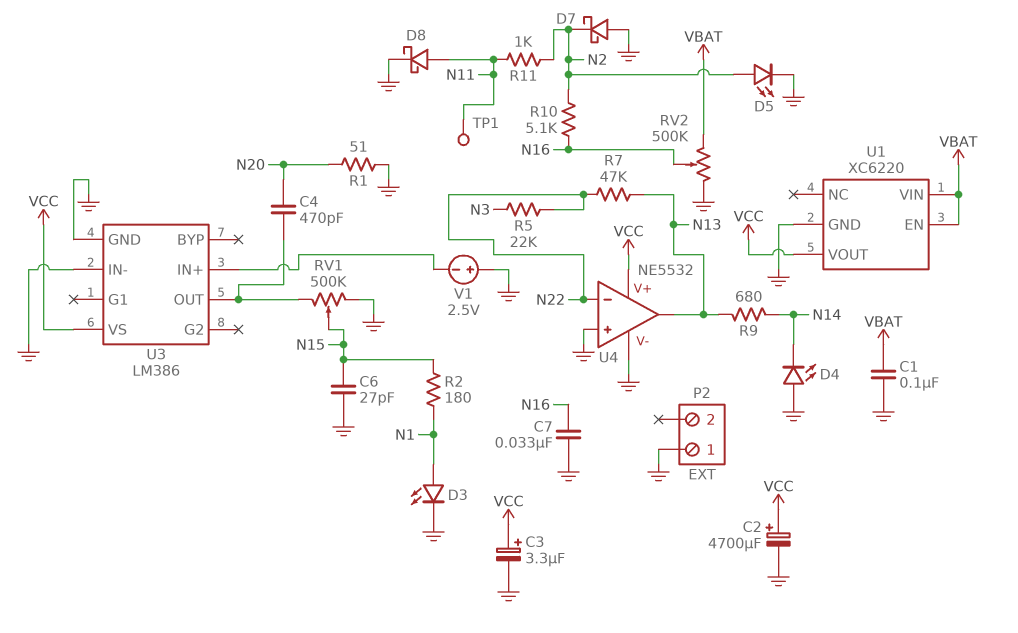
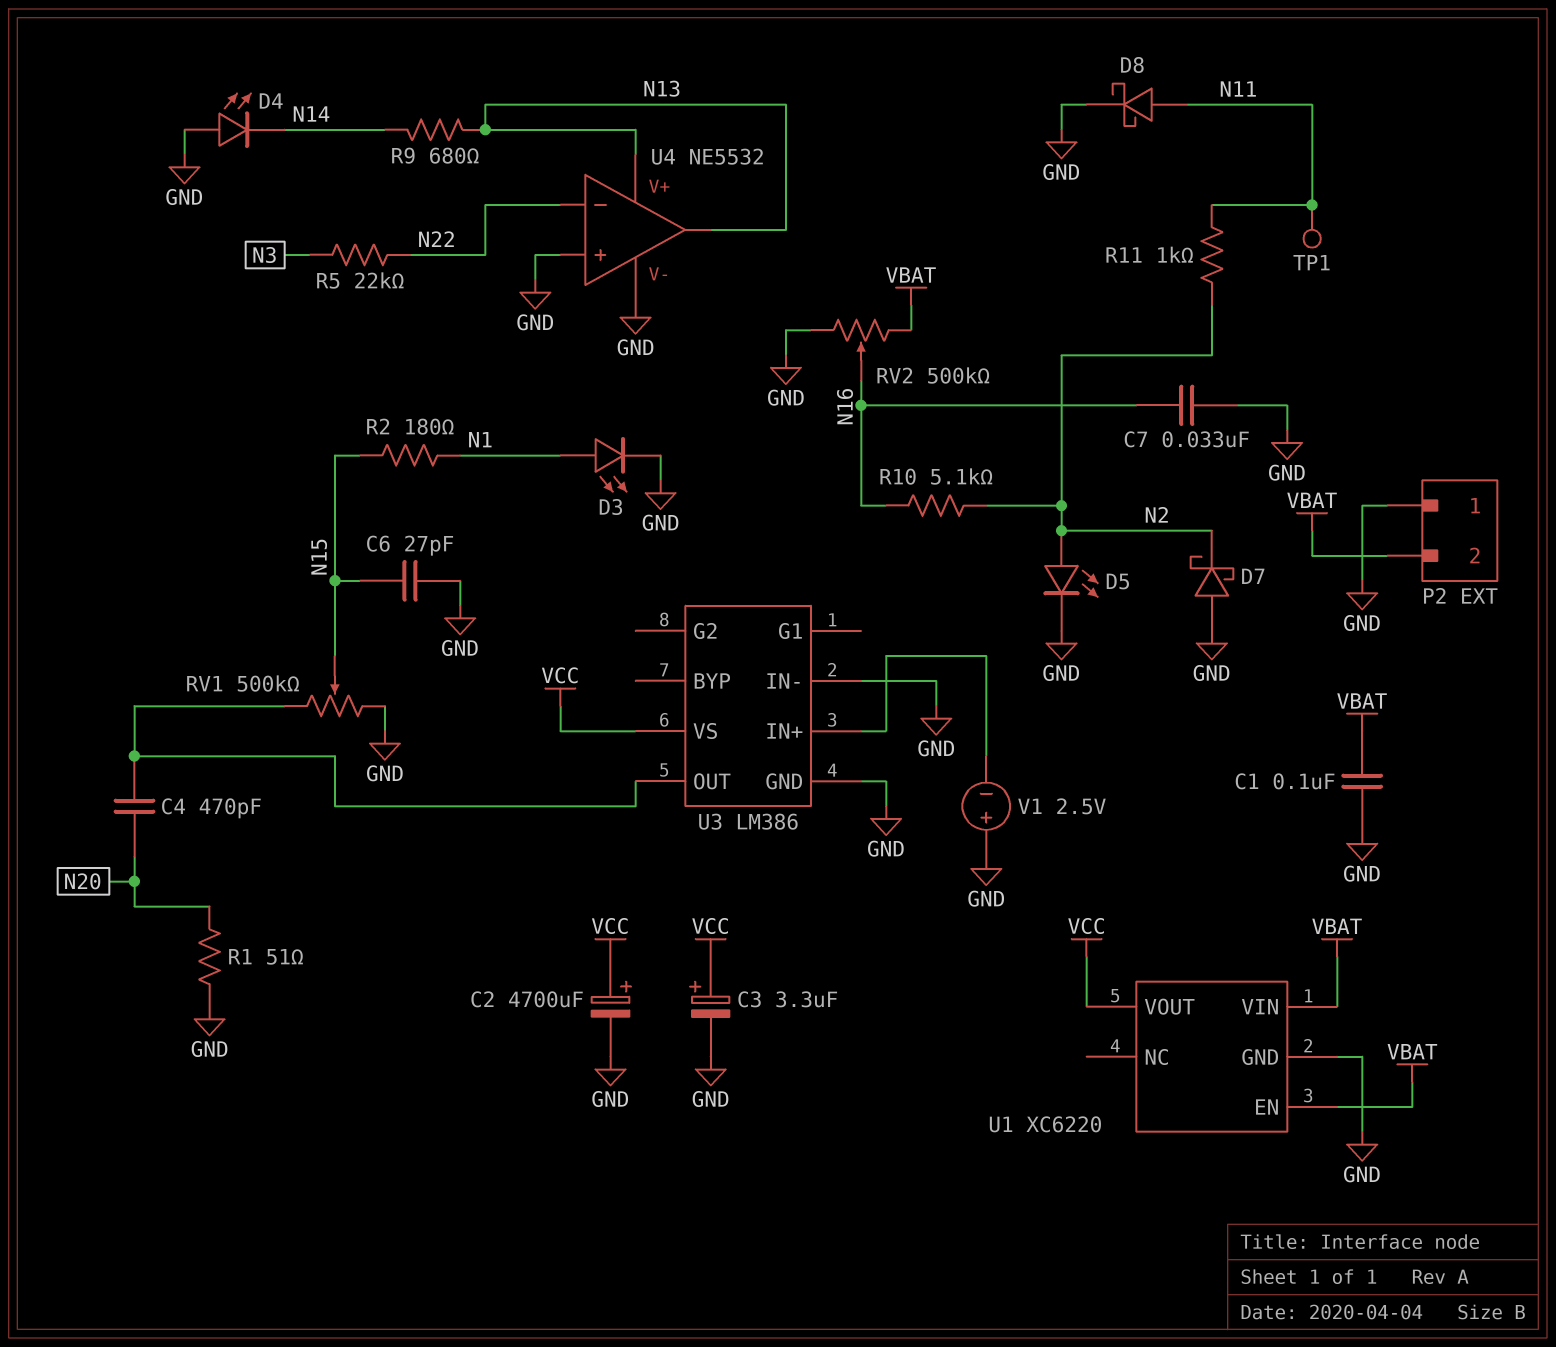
P2 pin 2: none -> VBAT
R7: 47k (N13, N22) -> none
U4 pin V+: VCC -> N13

